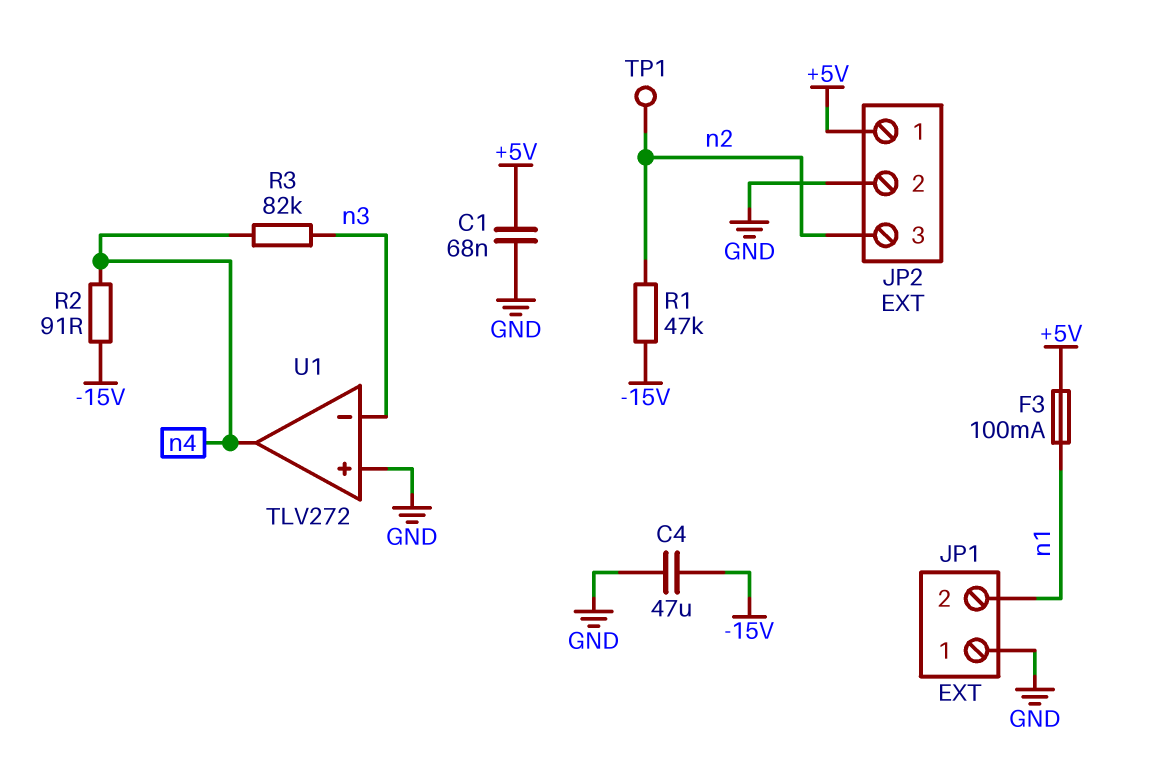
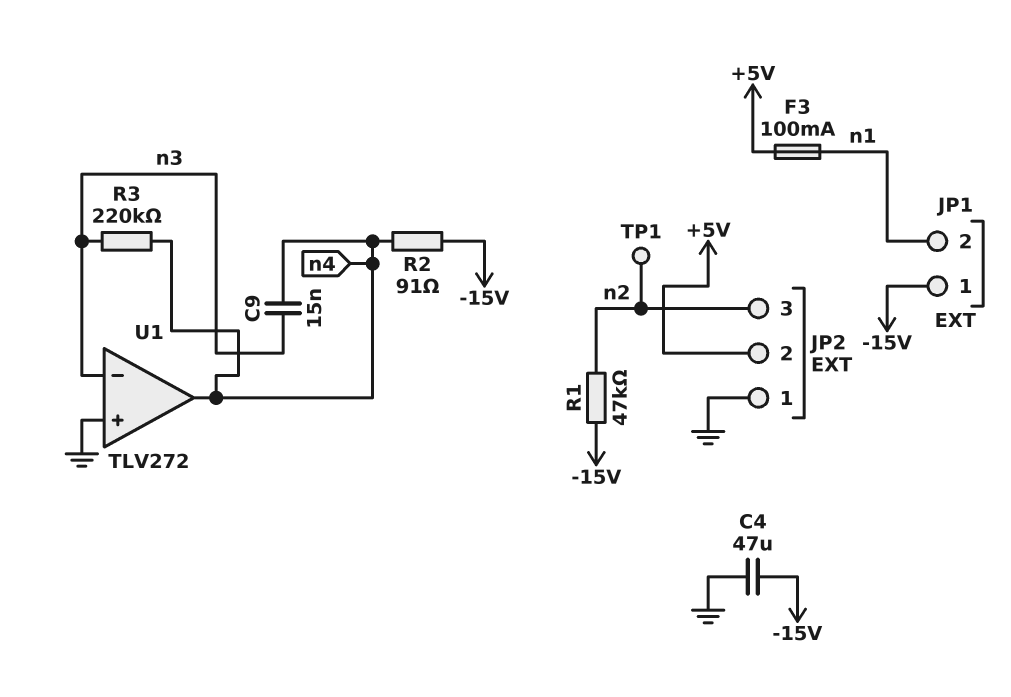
C1: 68nF (+5V, GND) -> none
C9: none -> 15nF (n3, n4)
JP1 pin 1: GND -> -15V
JP2 pin 1: +5V -> GND
JP2 pin 2: GND -> +5V
R3: 82k (n3, n4) -> 220k (n3, n4)

